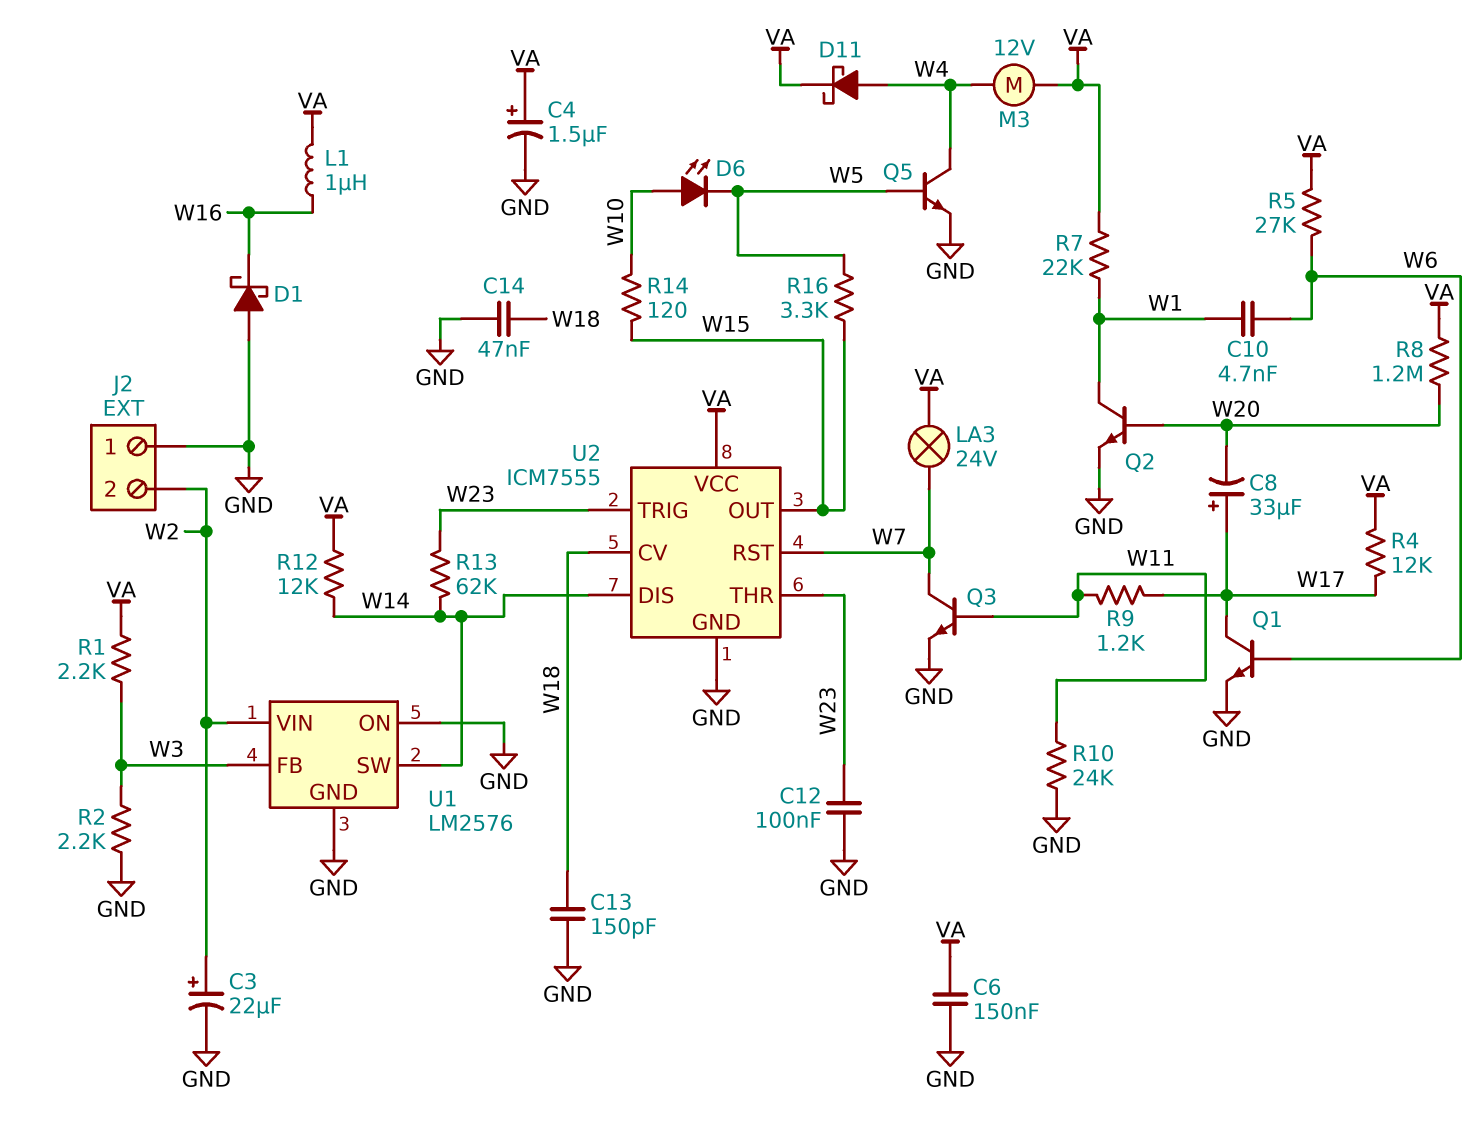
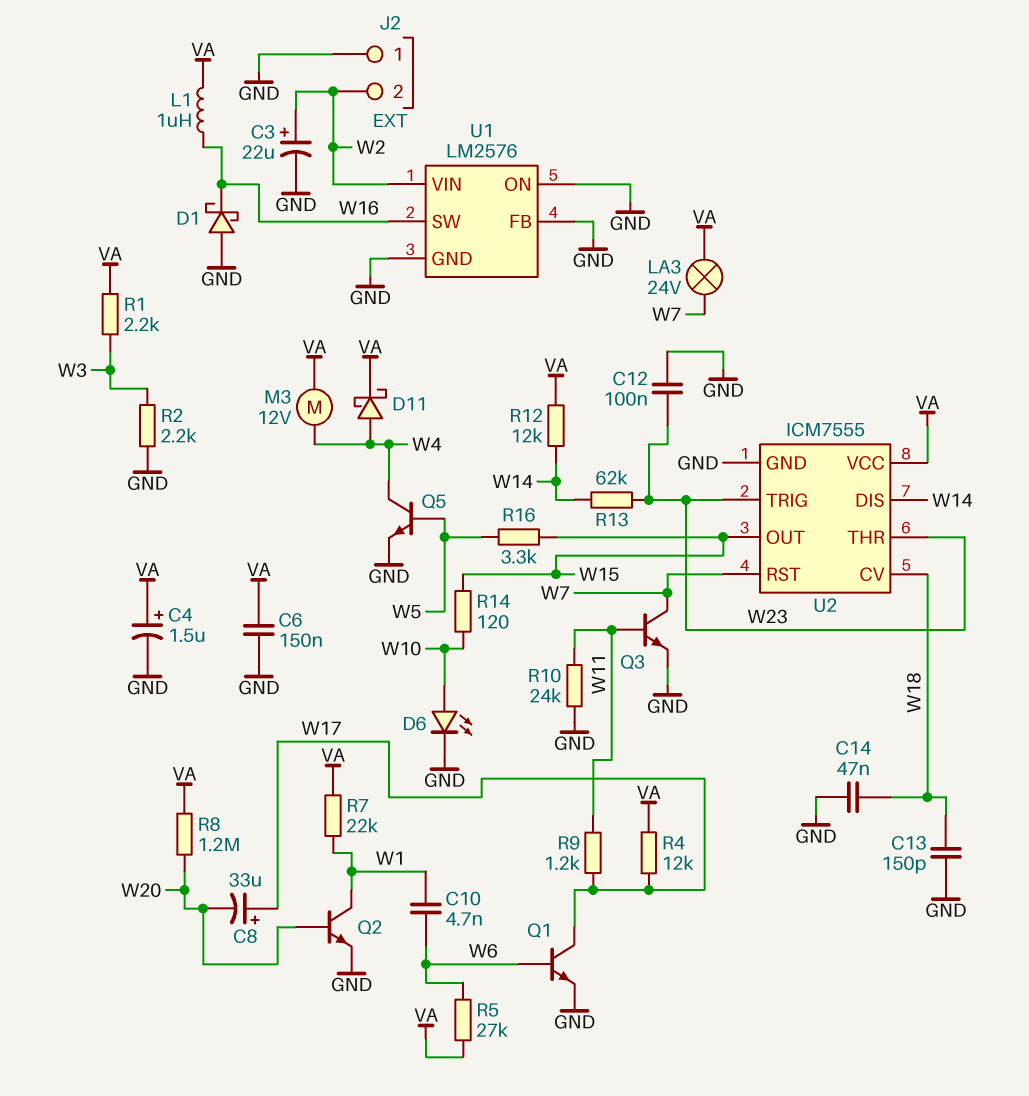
D6: LED (A W10, K W5) -> LED (A W10, K GND)
U1 pin FB: W3 -> GND
U1 pin SW: W14 -> W16

